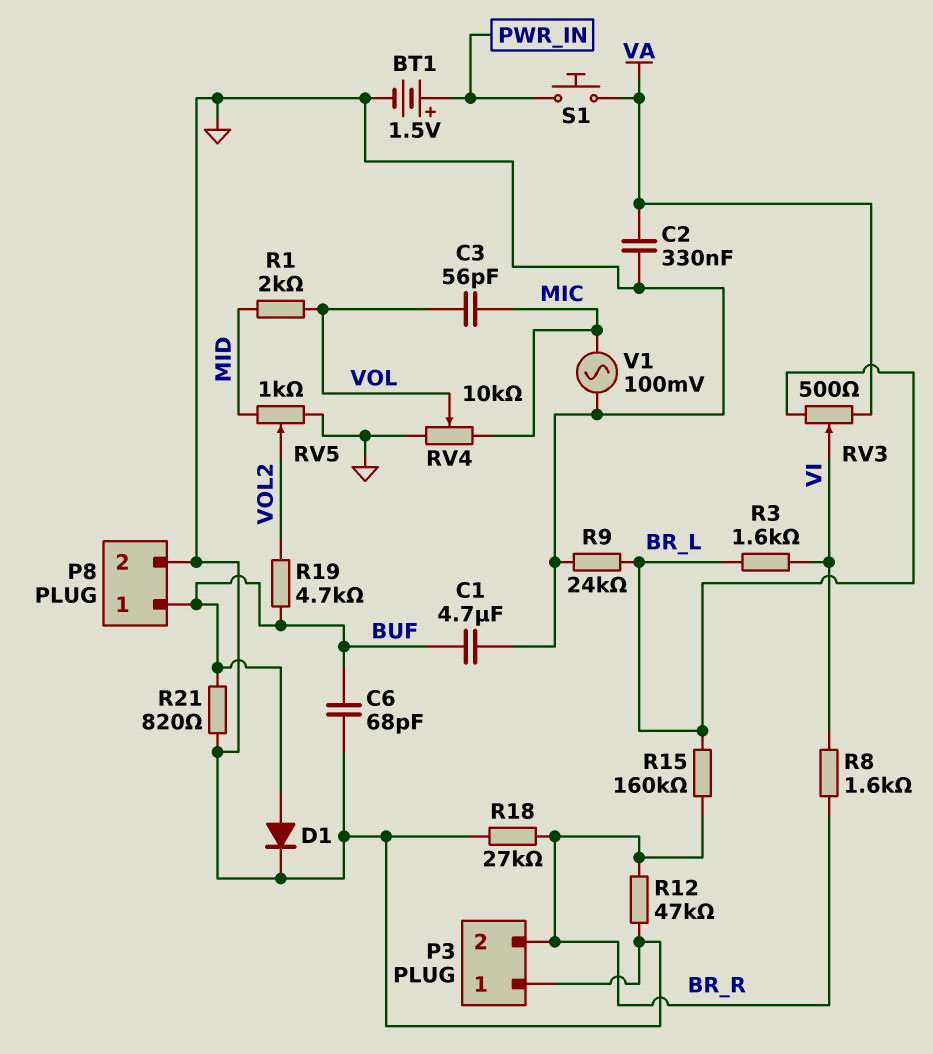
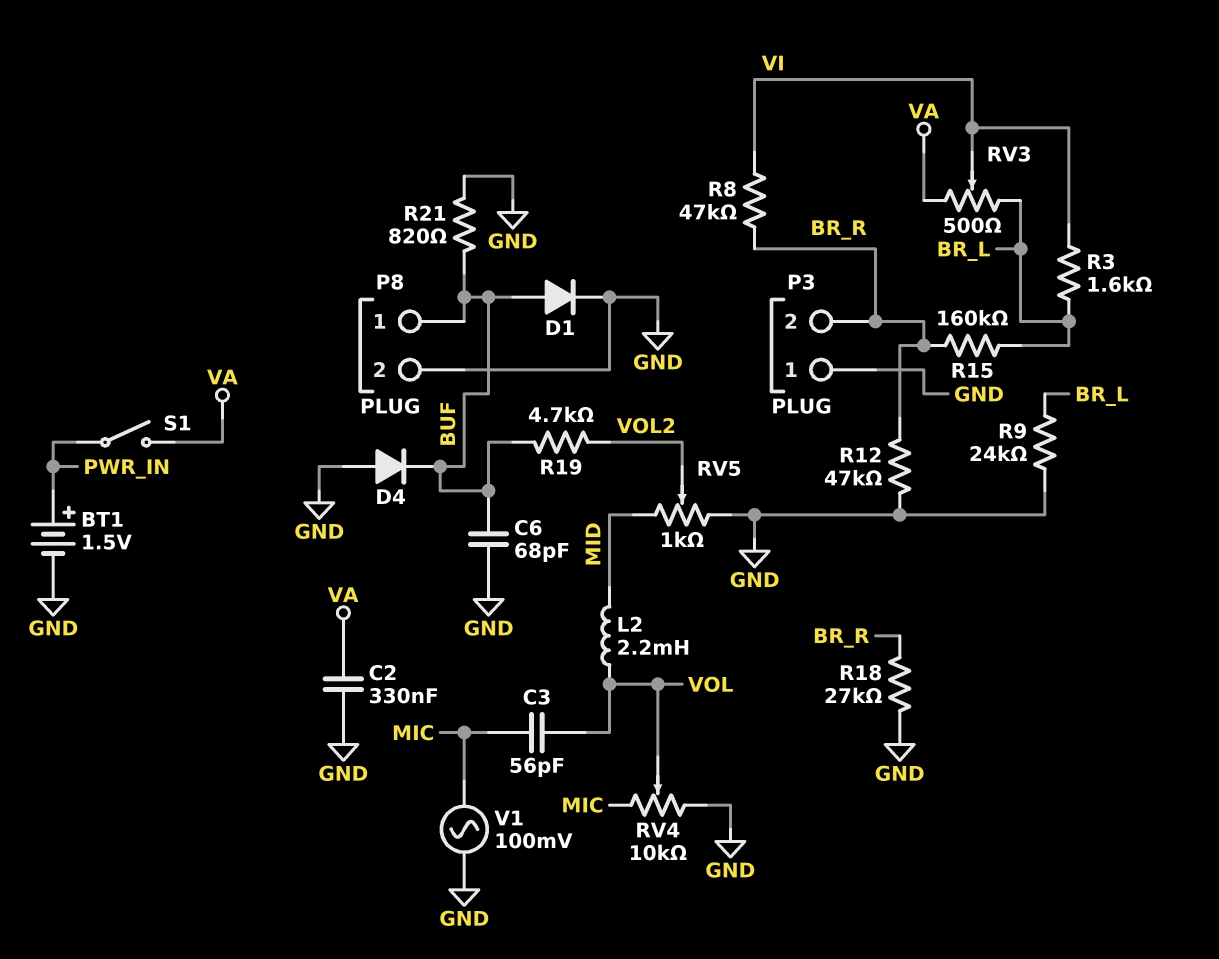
C1: 4.7uF (BUF, GND) -> none
D4: none -> diode (A GND, K BUF)
L2: none -> 2.2mH (MID, VOL)
R1: 2k (MID, VOL) -> none
R8: 1.6k (BR_R, VI) -> 47k (BR_R, VI)
S1: button (PWR_IN, VA) -> switch (PWR_IN, VA)

